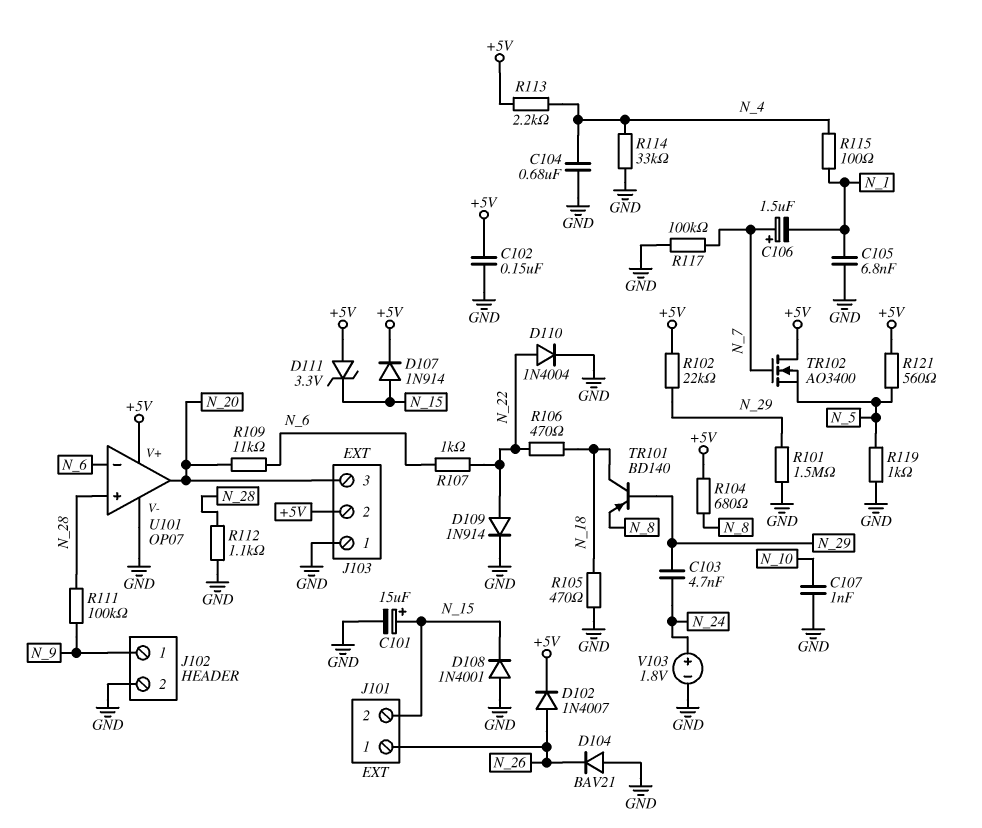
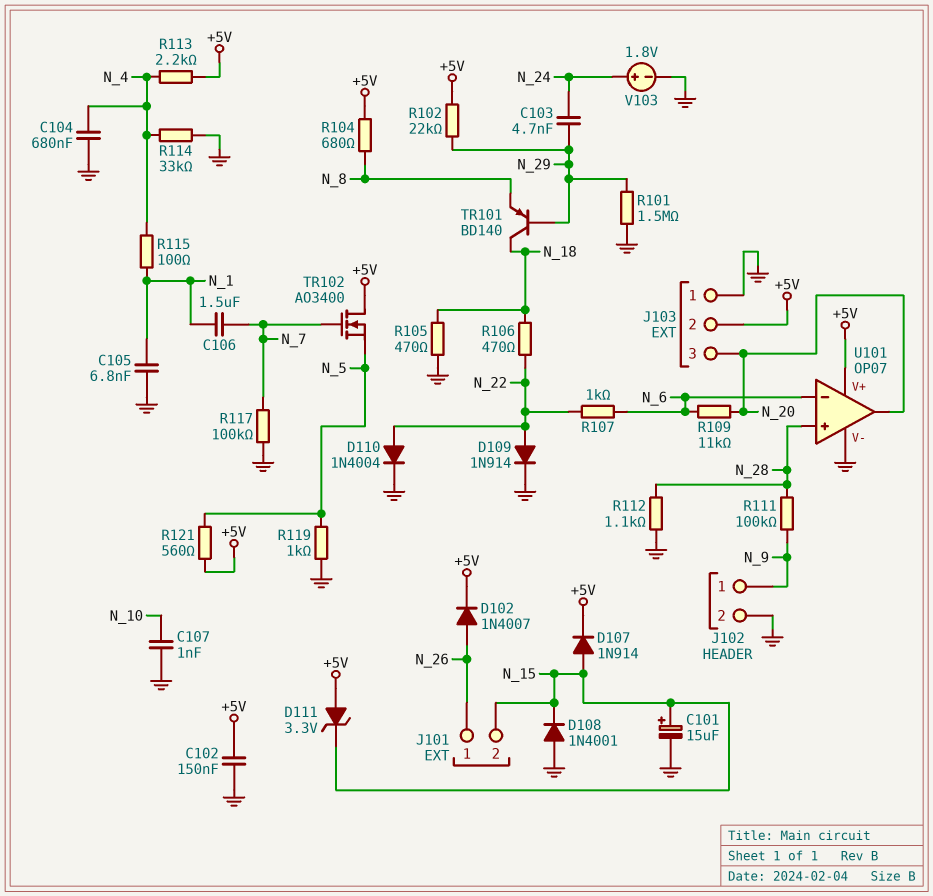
C106: 1.5uF (plus N_7, minus N_1) -> 1.5uF (N_1, N_7)
D104: diode BAV21 (A GND, K N_26) -> none

